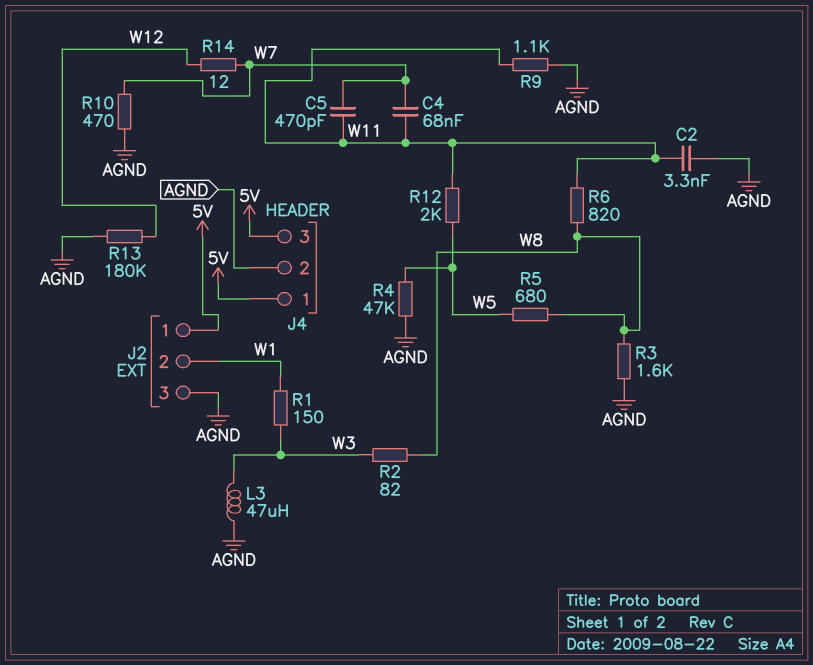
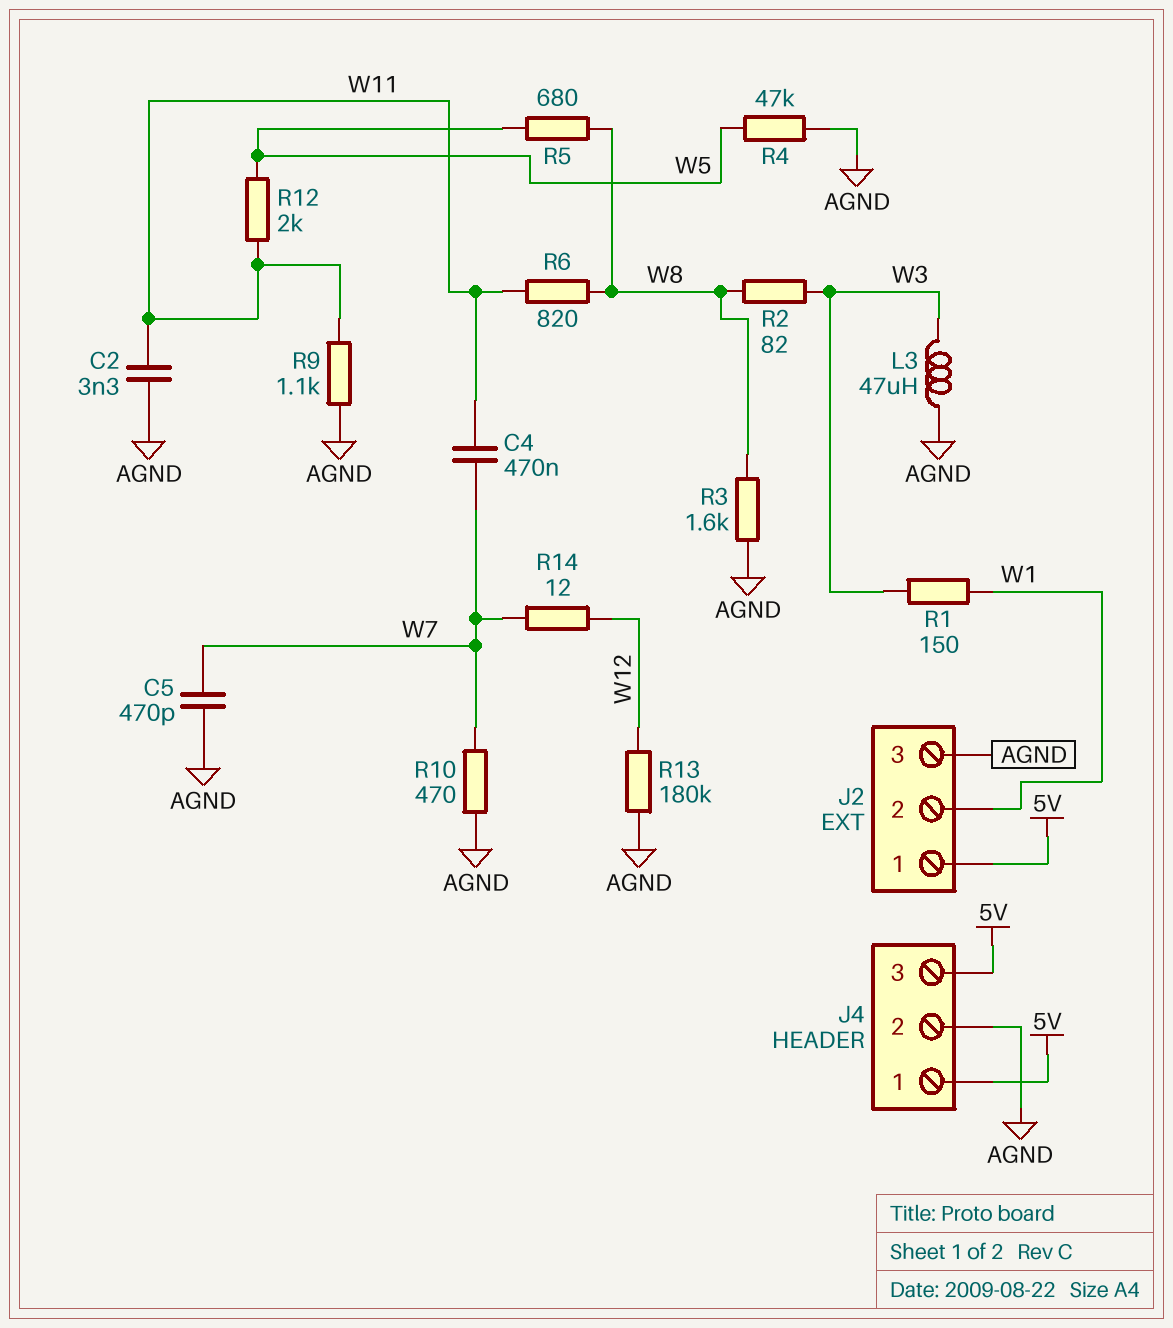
C4: 68nF (W7, W11) -> 470nF (W7, W11)
C5: 470pF (W7, W11) -> 470pF (AGND, W7)

